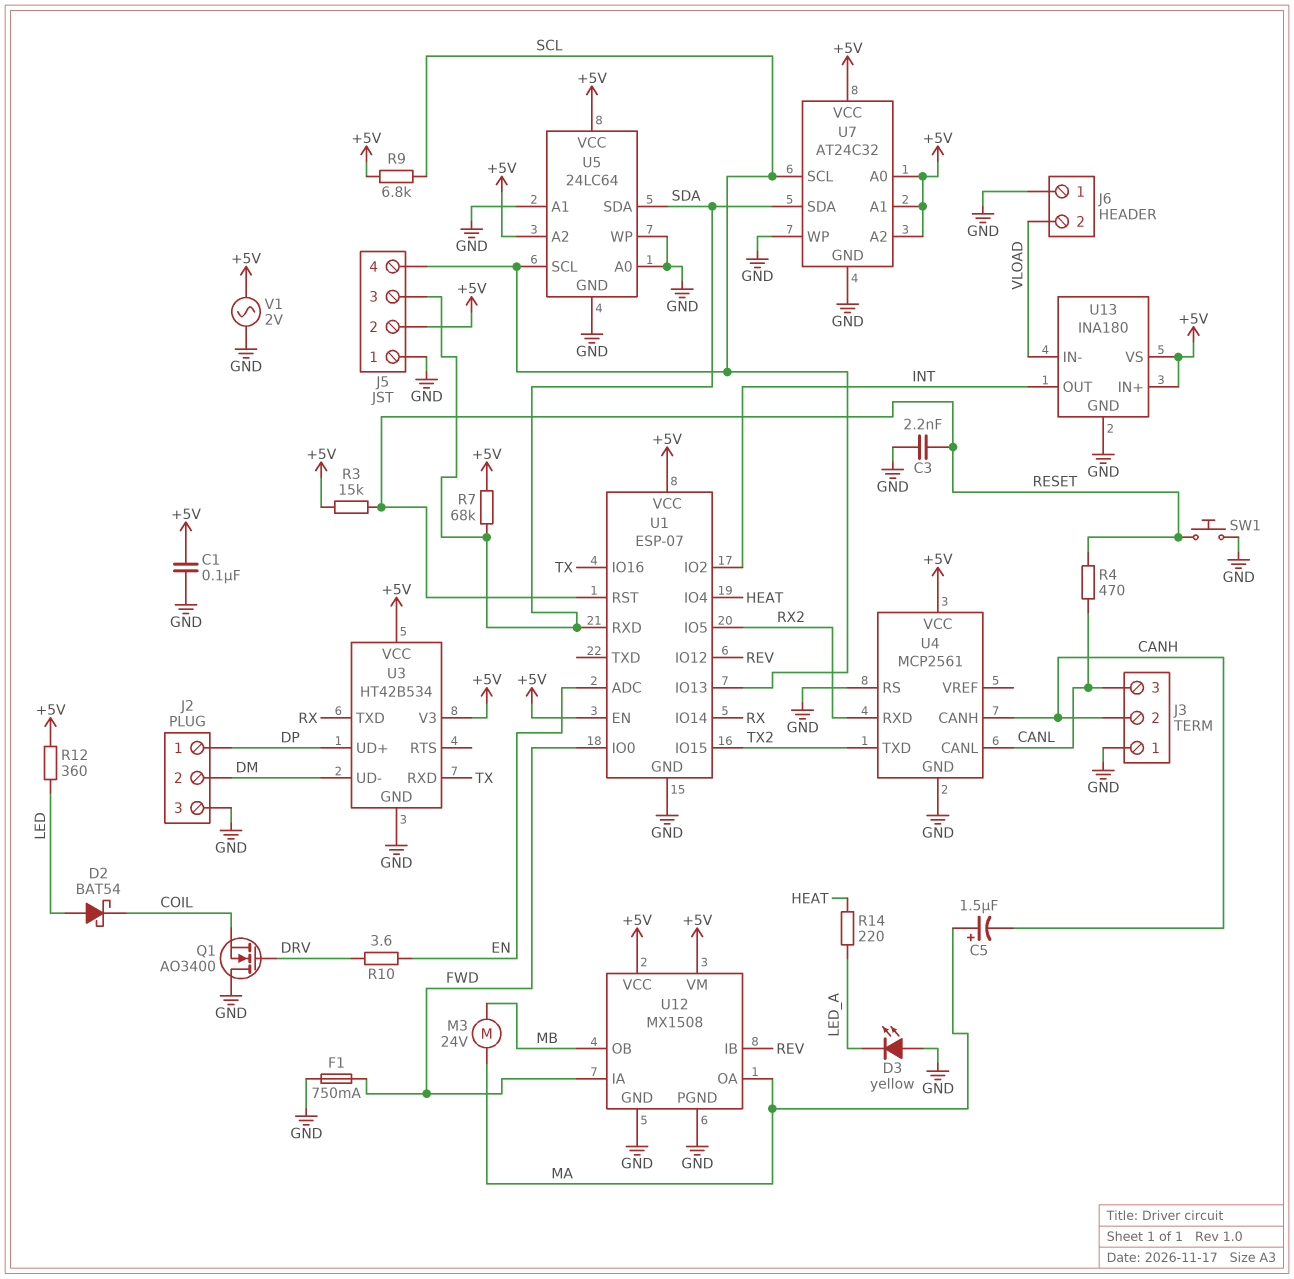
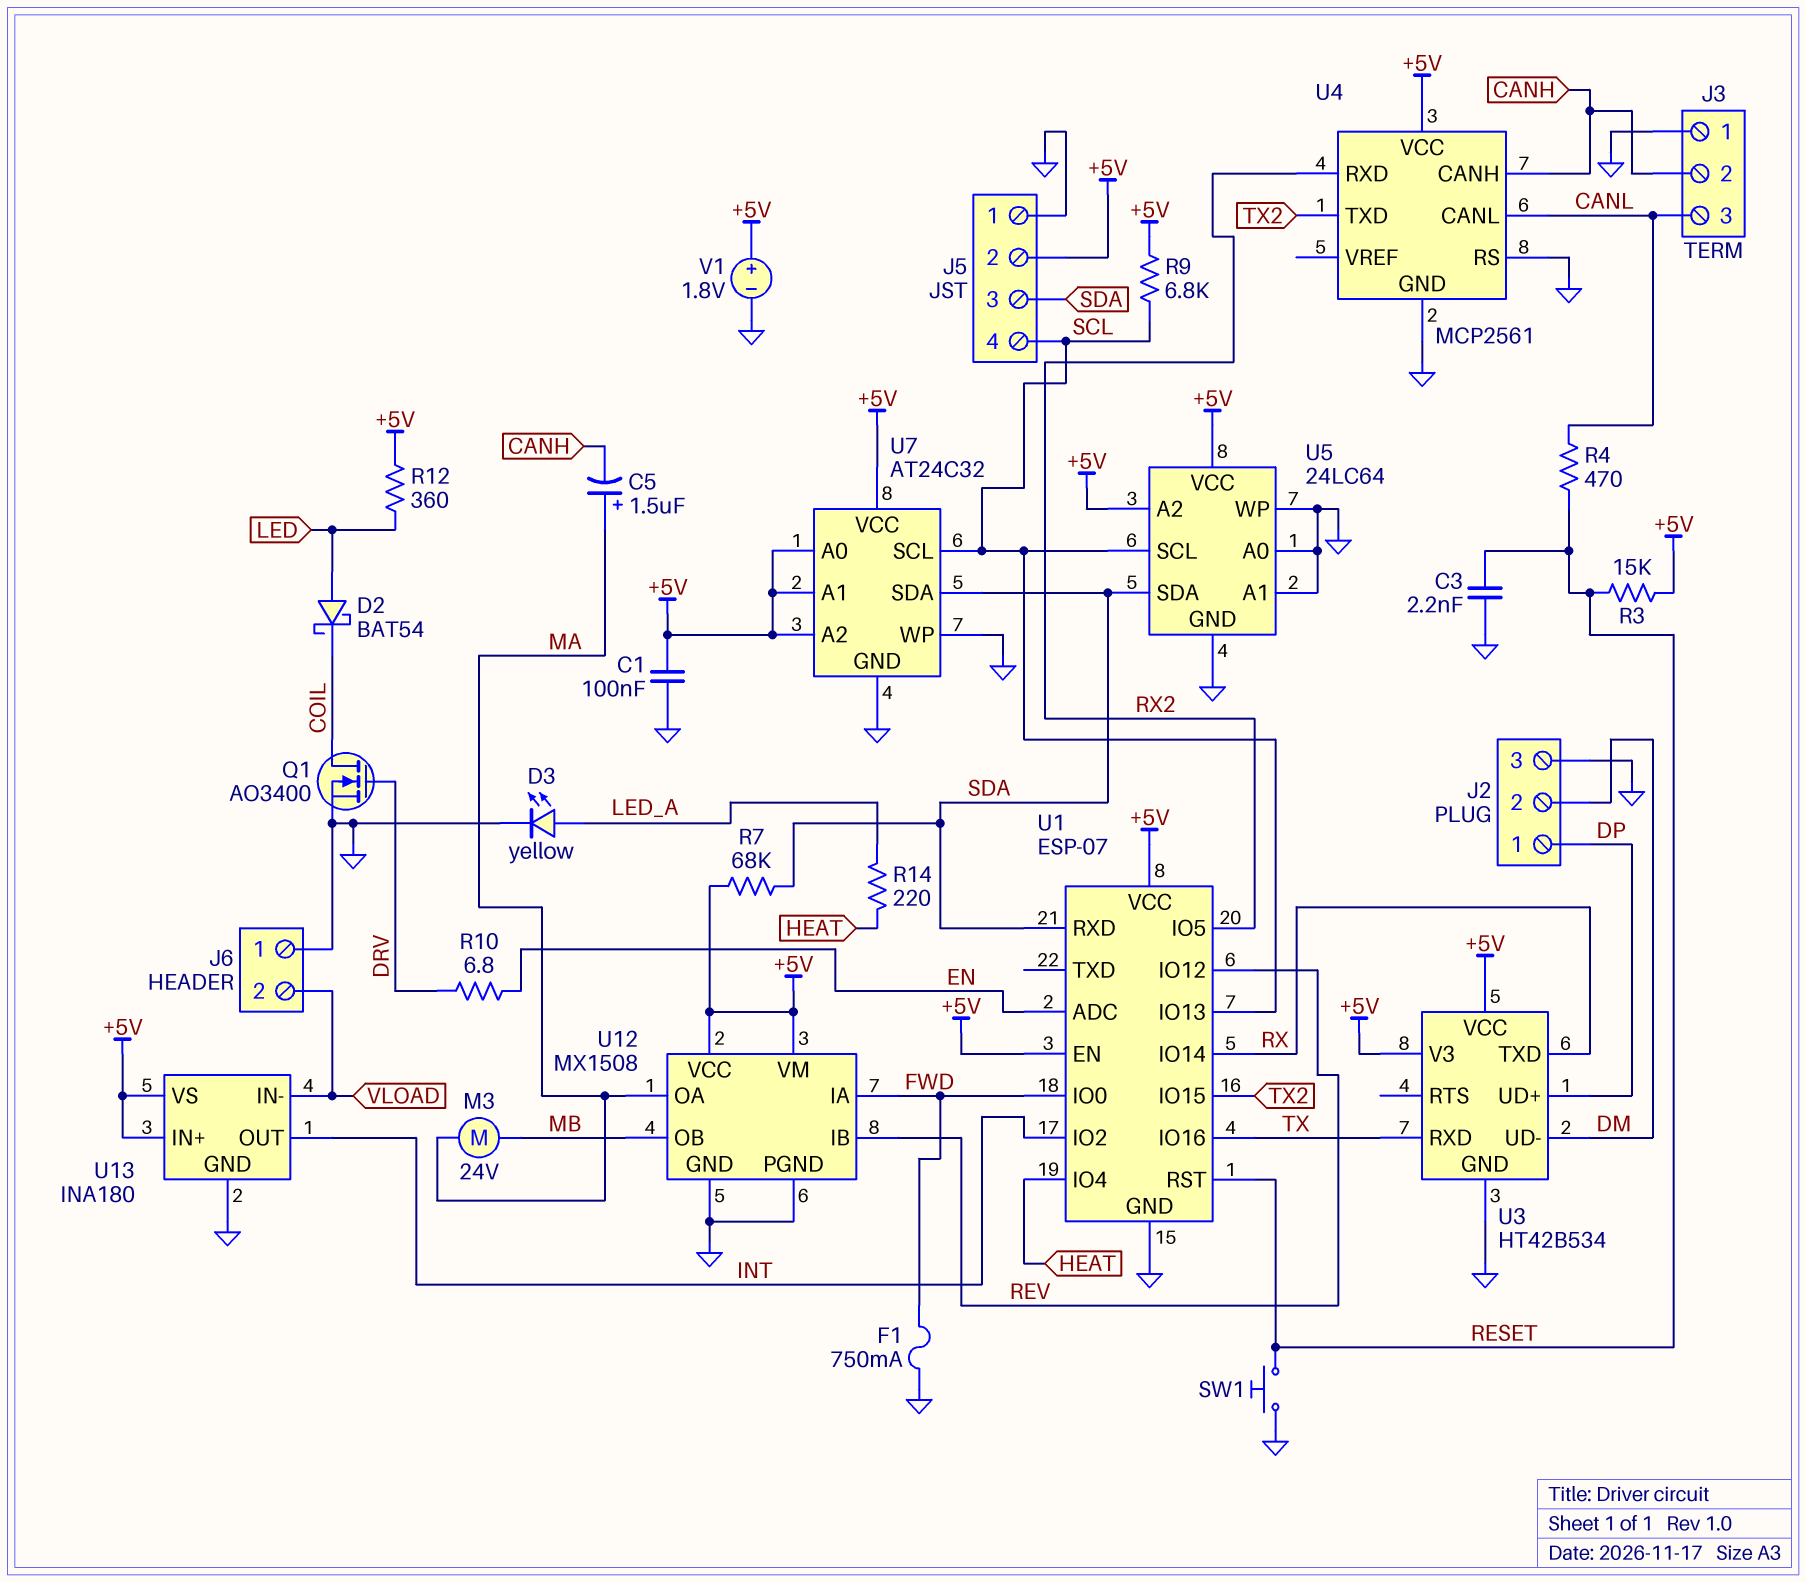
D3: LED yellow (A GND, K LED_A) -> LED yellow (A LED_A, K GND)
Q1: NMOS AO3400 (G DRV, D GND, S COIL) -> NMOS AO3400 (G DRV, D COIL, S GND)
R10: 3.6 (DRV, EN) -> 6.8 (DRV, EN)
V1: AC 2V (+5V, GND) -> 1.8V (plus +5V, minus GND)

